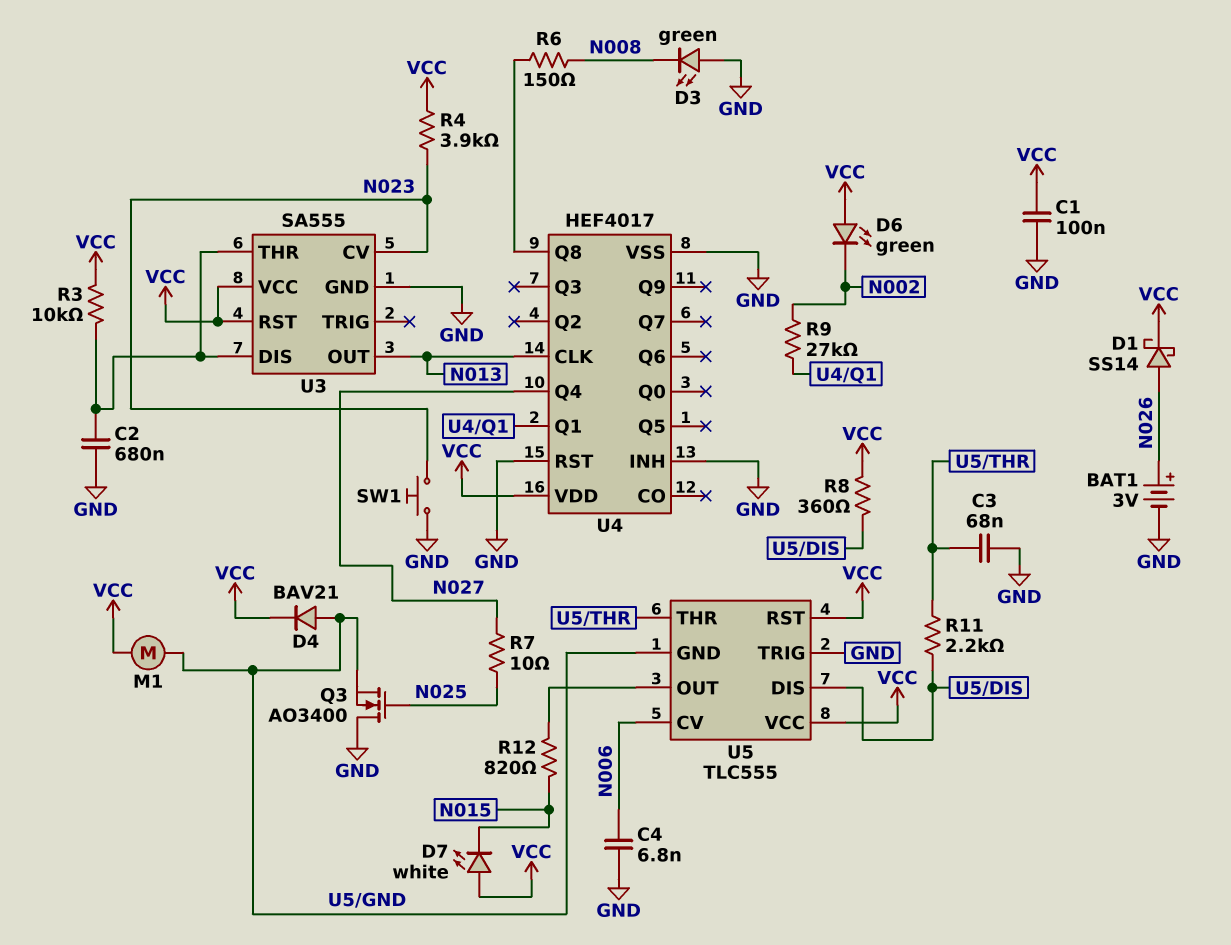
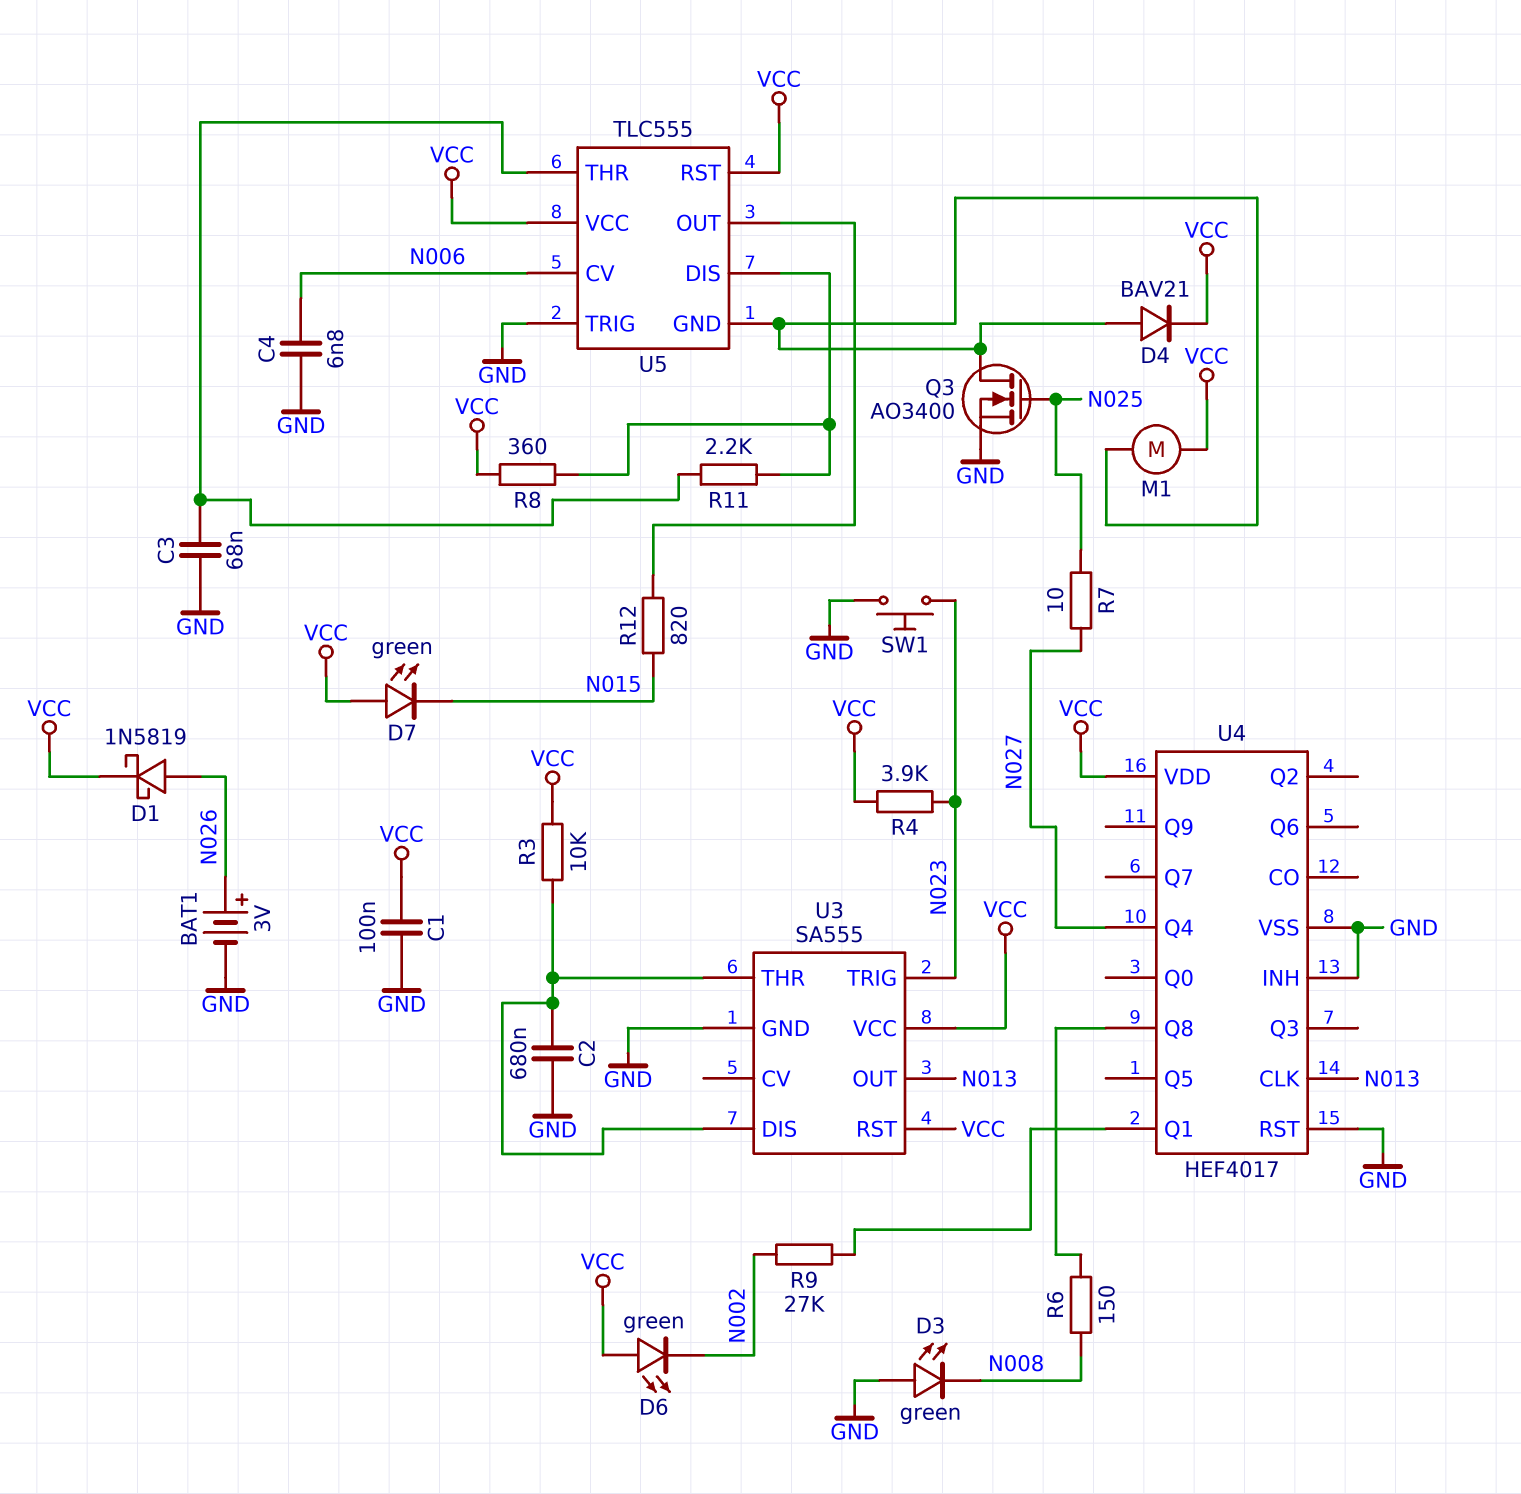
D1: schottky SS14 (A N026, K VCC) -> schottky 1N5819 (A N026, K VCC)
D7: LED white (A VCC, K N015) -> LED green (A VCC, K N015)
Q3: NMOS AO3400 (G N025, D GND, S U5/GND) -> NMOS AO3400 (G N025, D U5/GND, S GND)
U3 pin CV: N023 -> none
U3 pin TRIG: none -> N023

